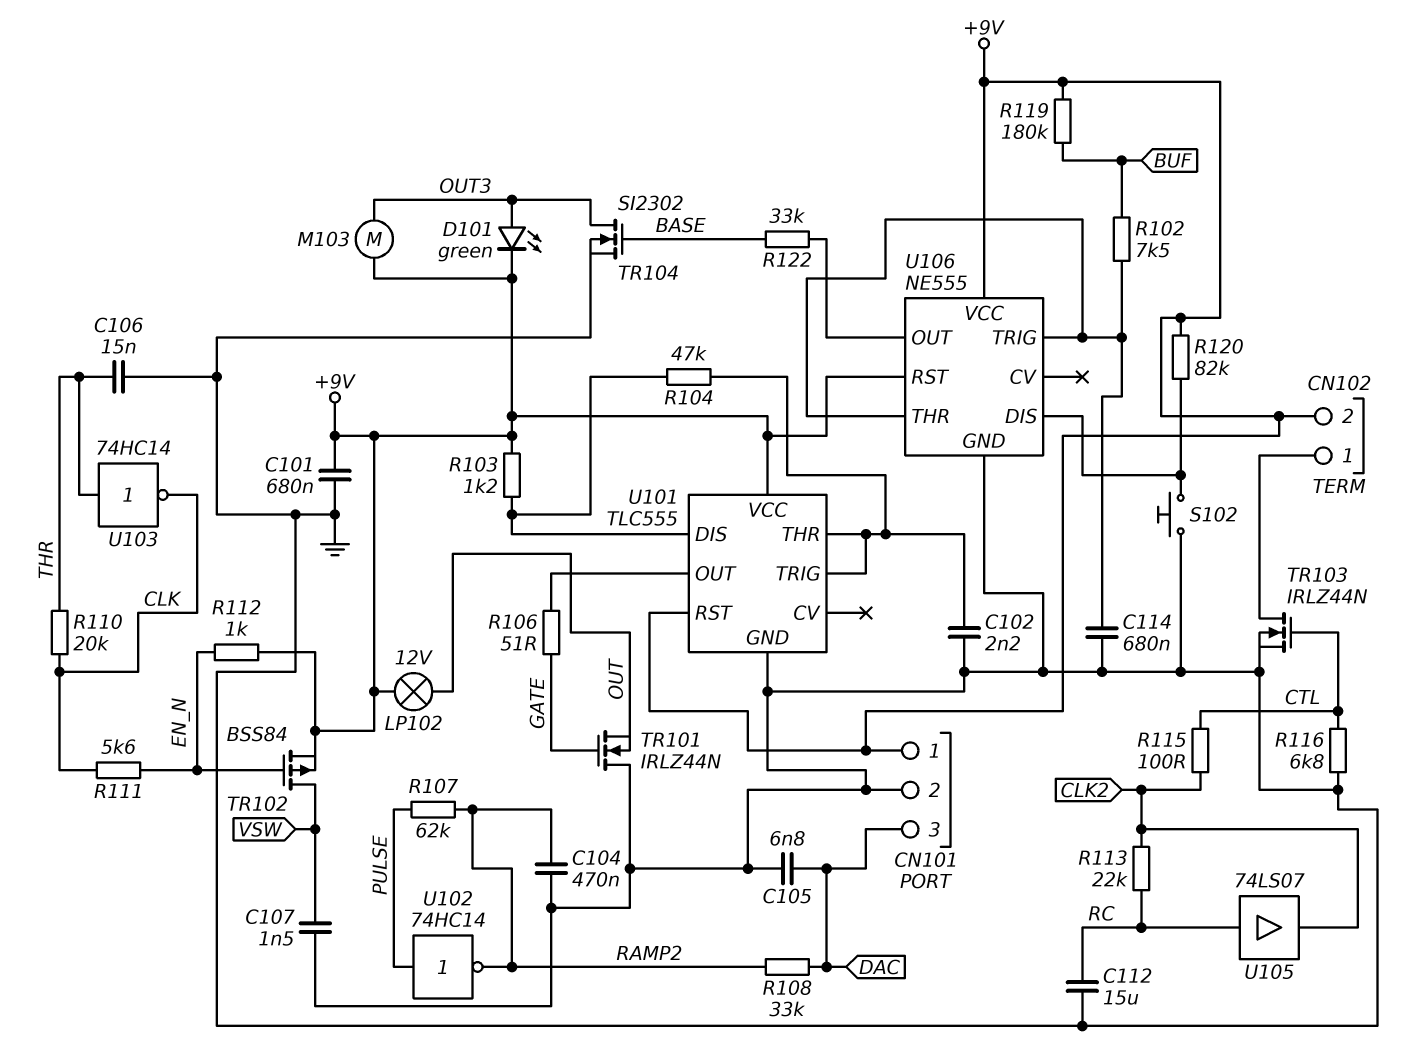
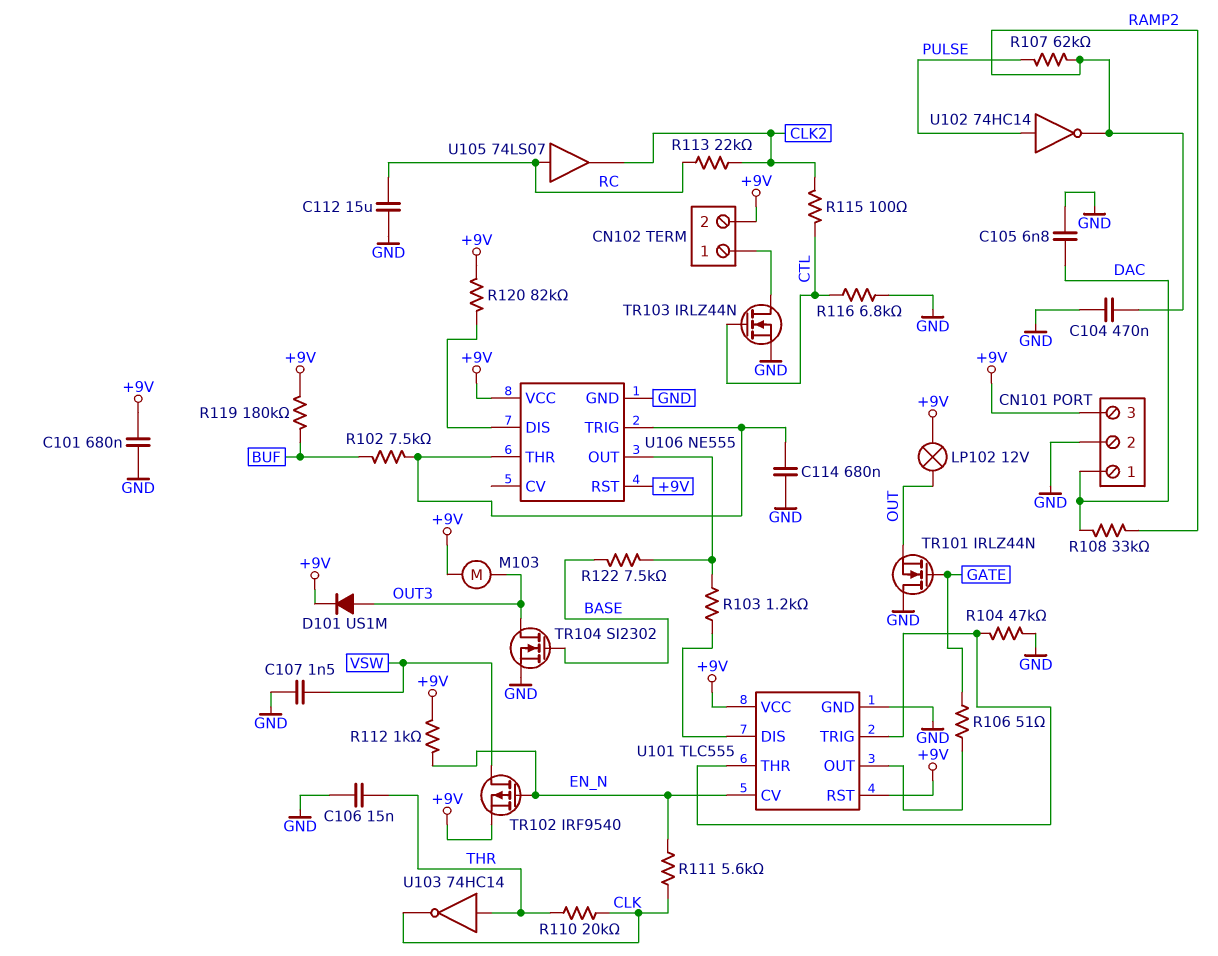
C102: 2.2nF (GND, U101/THR) -> none
CN101 pin 1: +9V -> DAC
CN101 pin 3: DAC -> +9V
D101: LED green (A OUT3, K +9V) -> diode US1M (A OUT3, K +9V)
R103: 1.2k (+9V, U101/DIS) -> 1.2k (U101/DIS, U106/OUT)
R104: 47k (U101/DIS, U101/THR) -> 47k (GND, U101/THR)
R122: 33k (BASE, U106/OUT) -> 7.5k (BASE, U106/OUT)
S102: button (GND, U106/DIS) -> none
TR102: PMOS BSS84 (G EN_N, D VSW, S +9V) -> PMOS IRF9540 (G EN_N, D VSW, S +9V)
U101 pin CV: none -> EN_N

